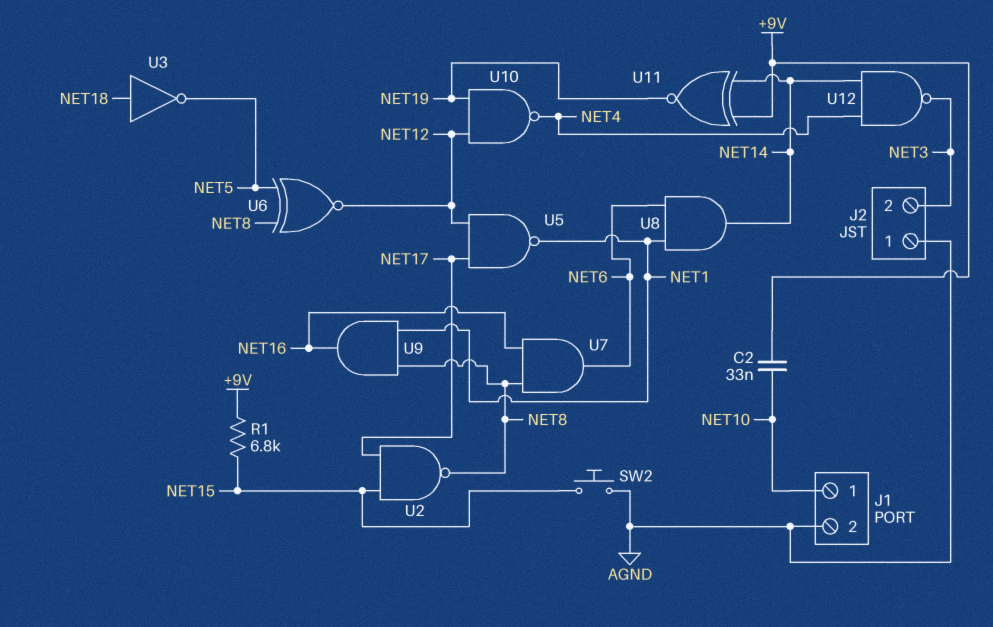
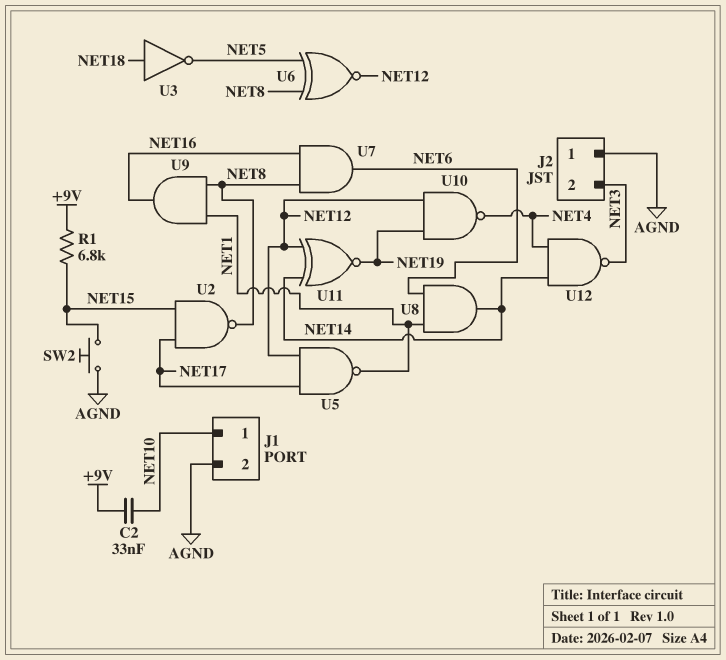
U11: XNOR (in +9V, in NET14, out NET19) -> XNOR (in NET12, in NET14, out NET19)

